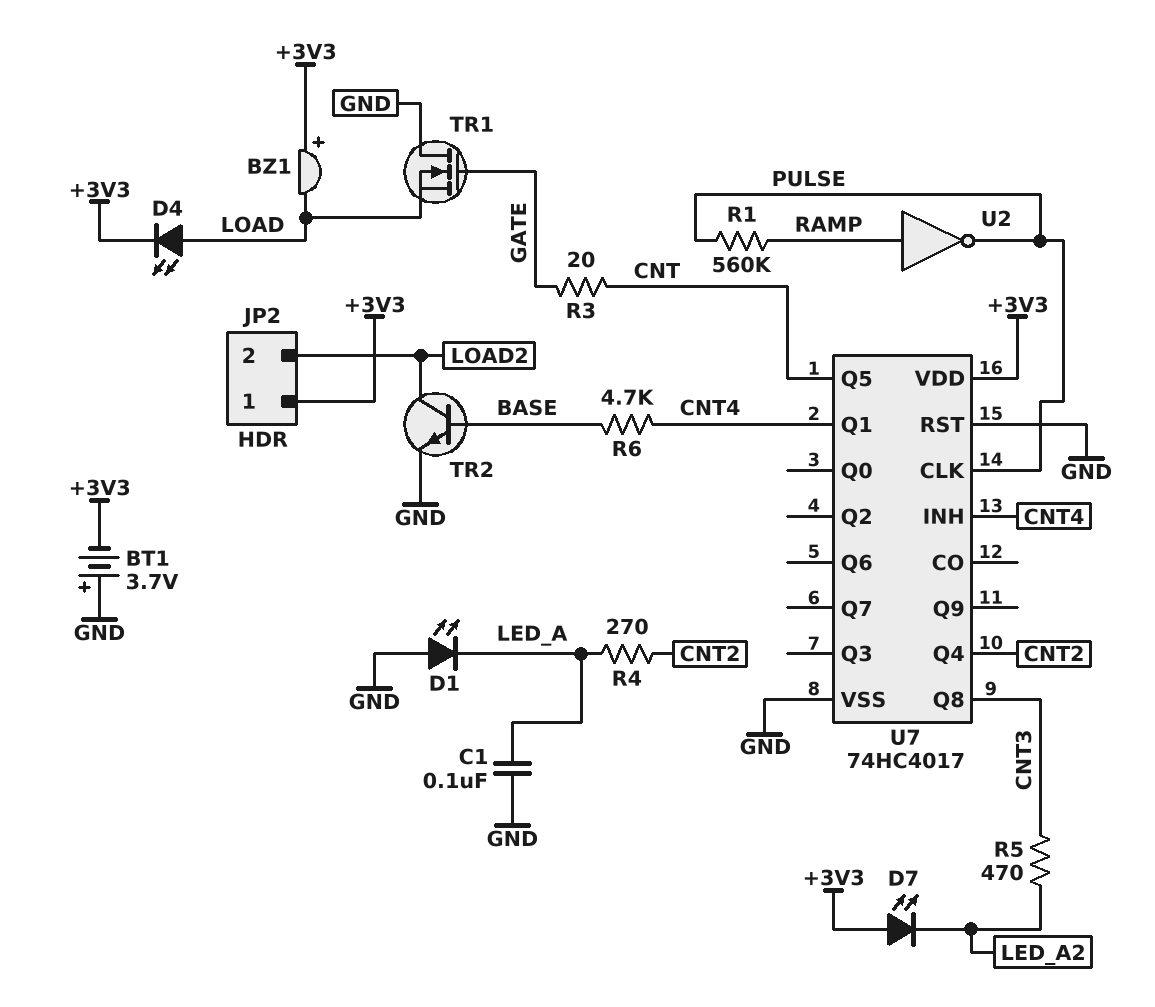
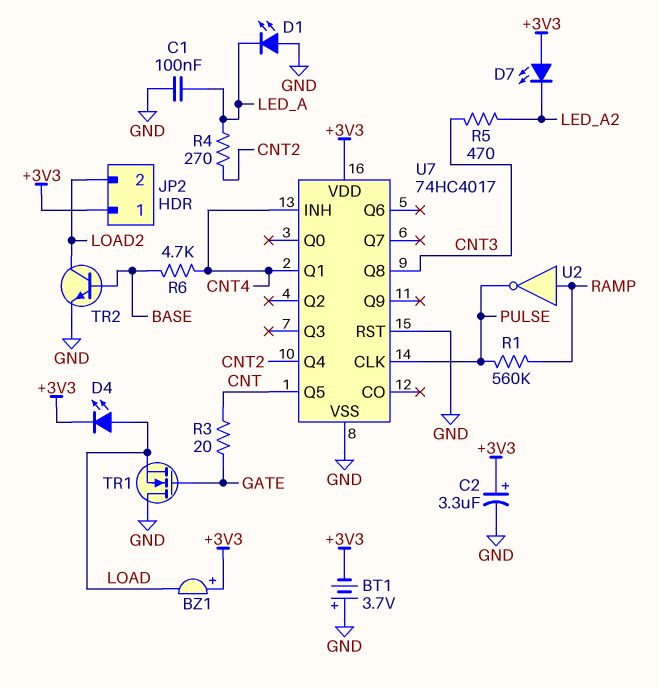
C2: none -> 3.3uF (plus +3V3, minus GND)

